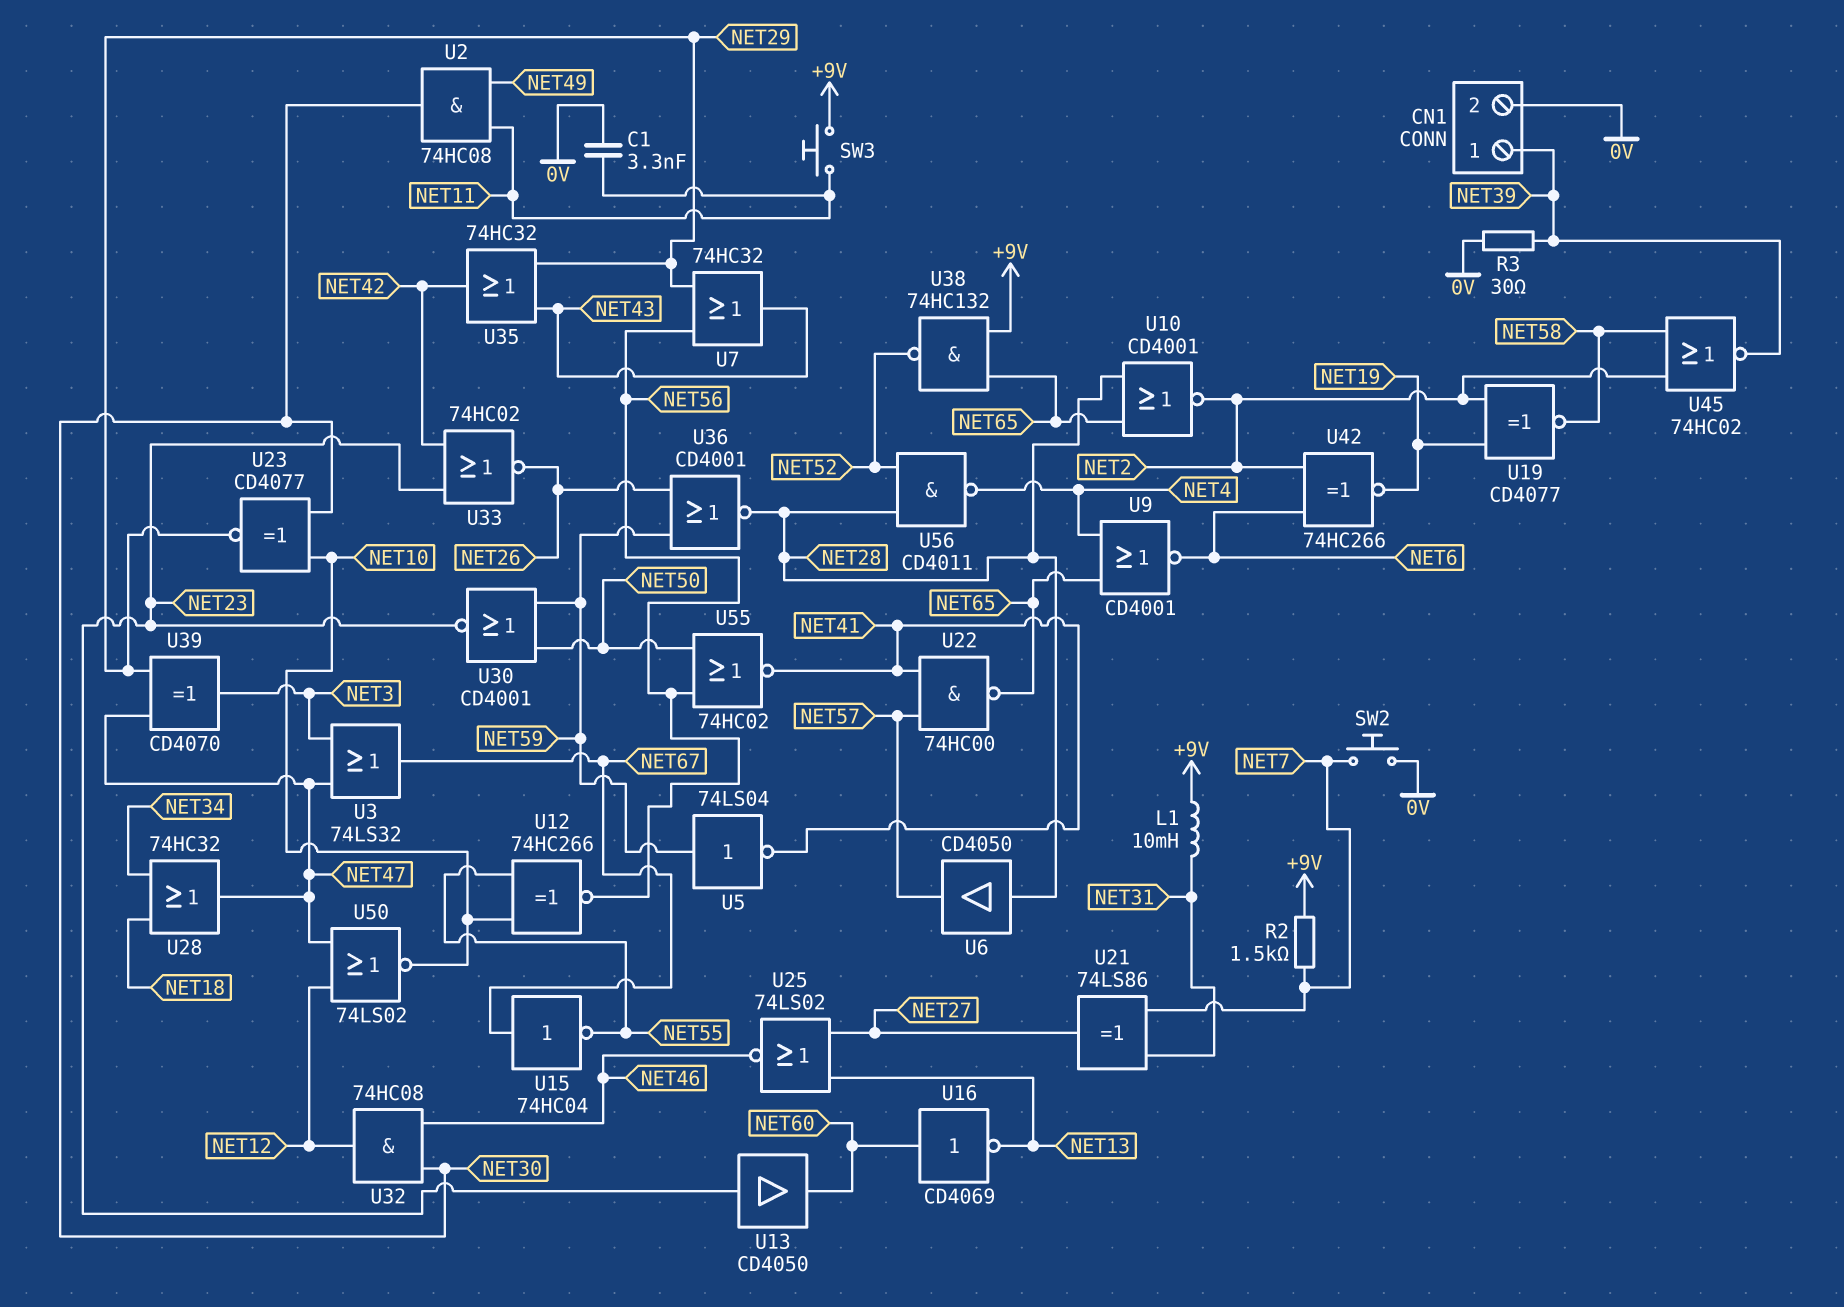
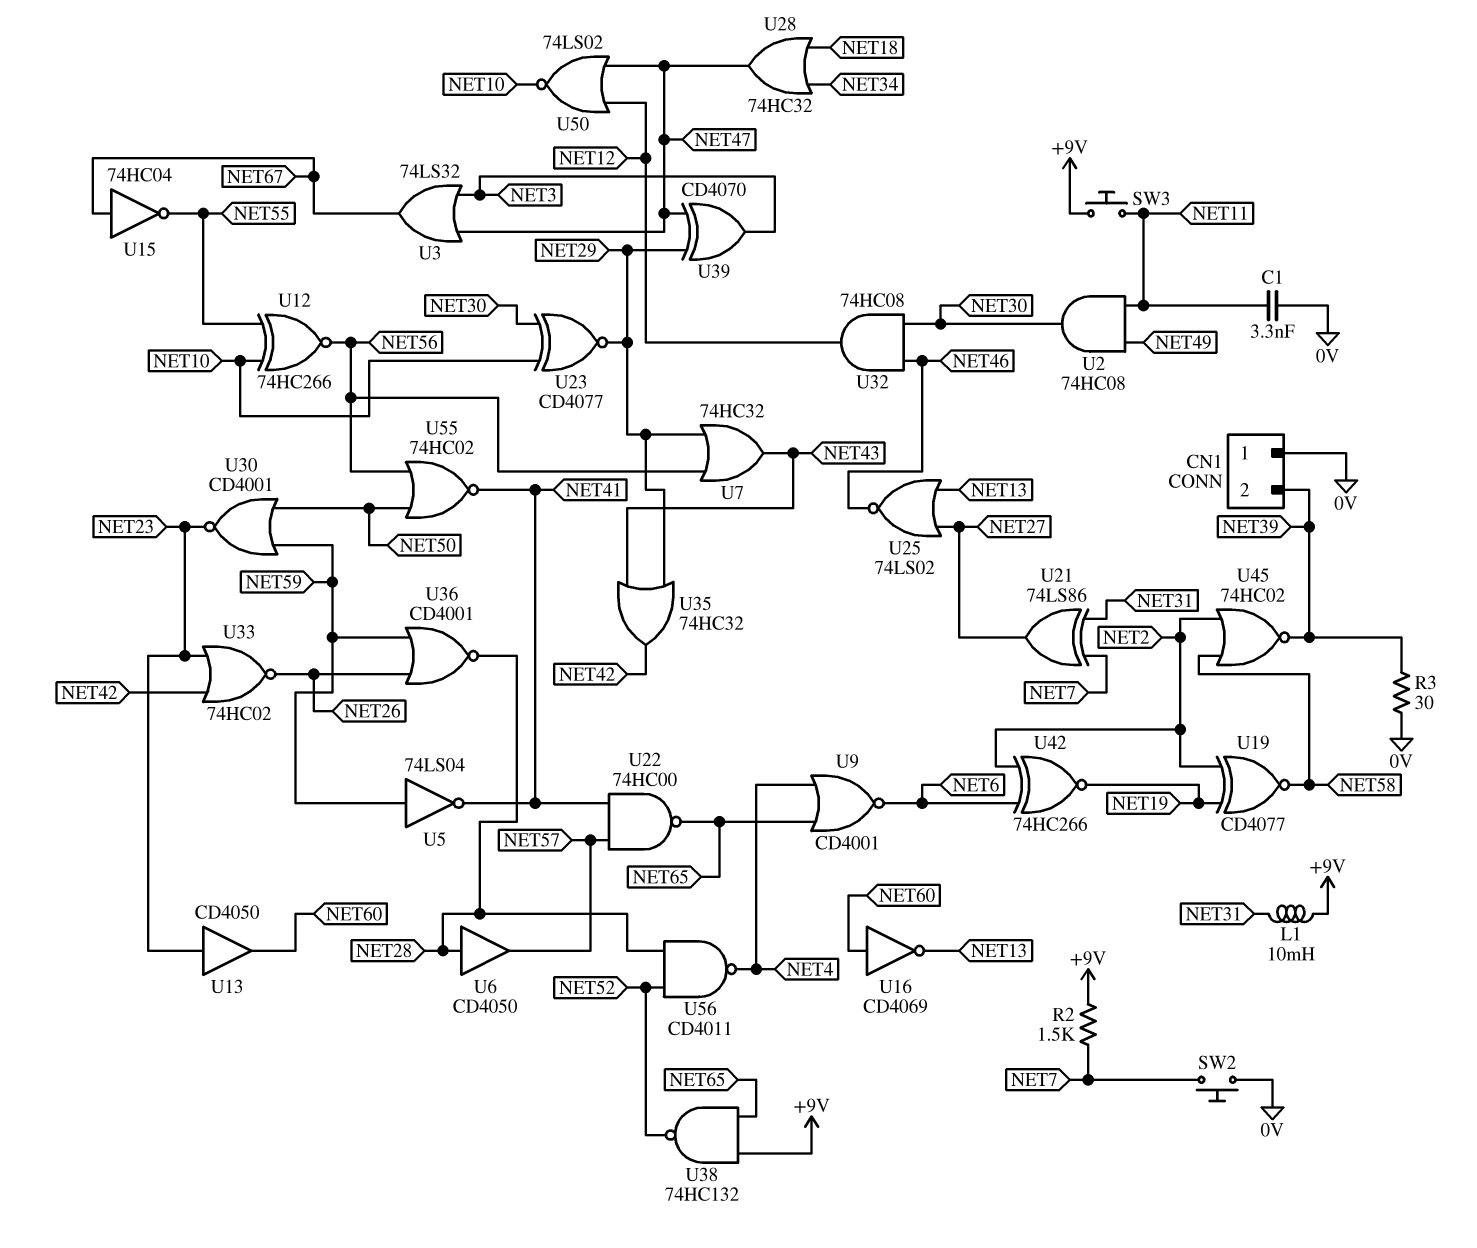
CN1 pin 1: NET39 -> 0V
CN1 pin 2: 0V -> NET39
U10: NOR CD4001 (in NET28, in NET65, out NET2) -> none

